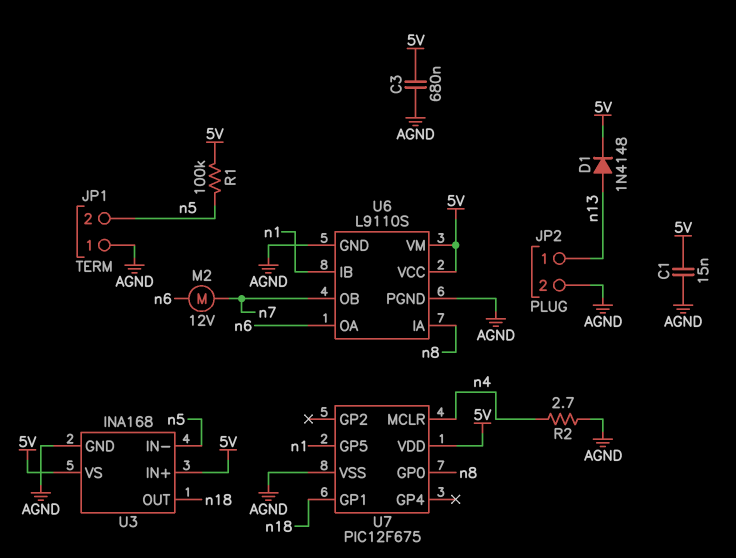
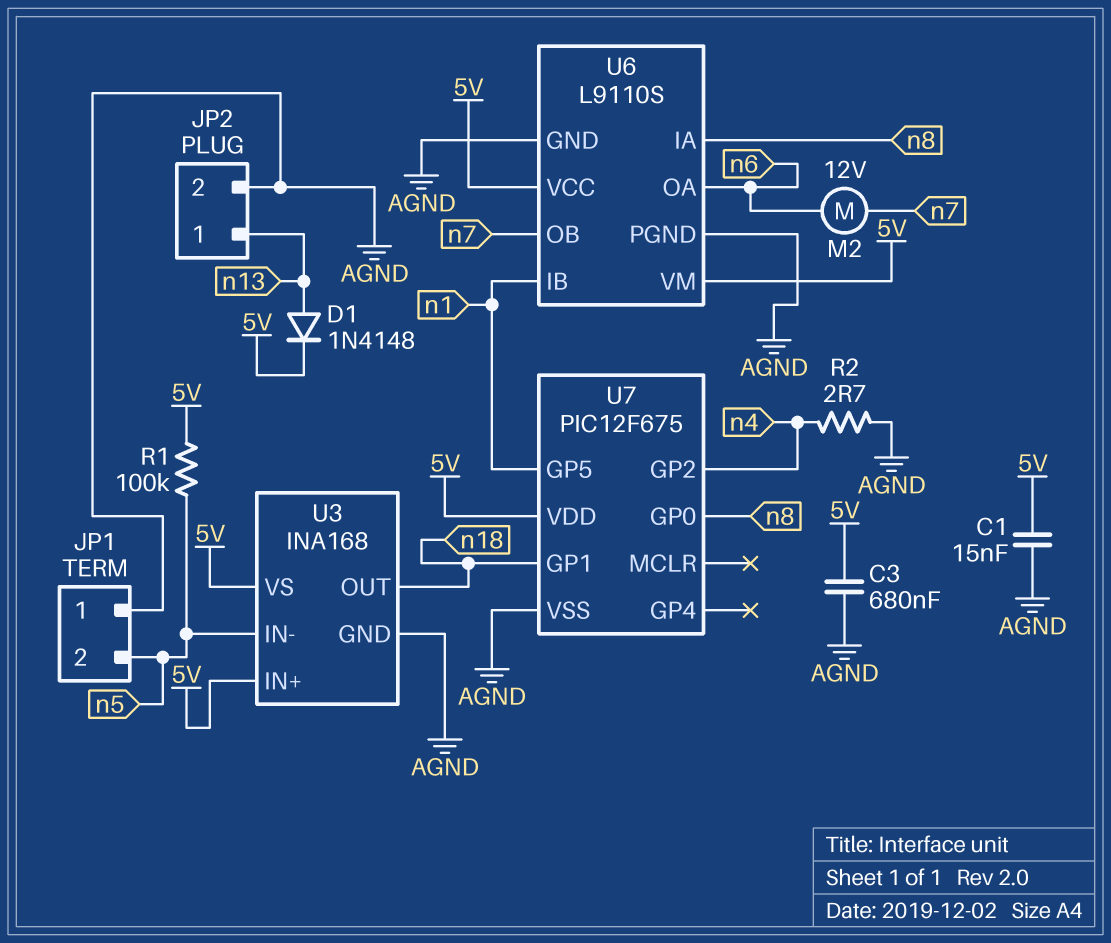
U7 pin GP2: none -> n4
U7 pin MCLR: n4 -> none

